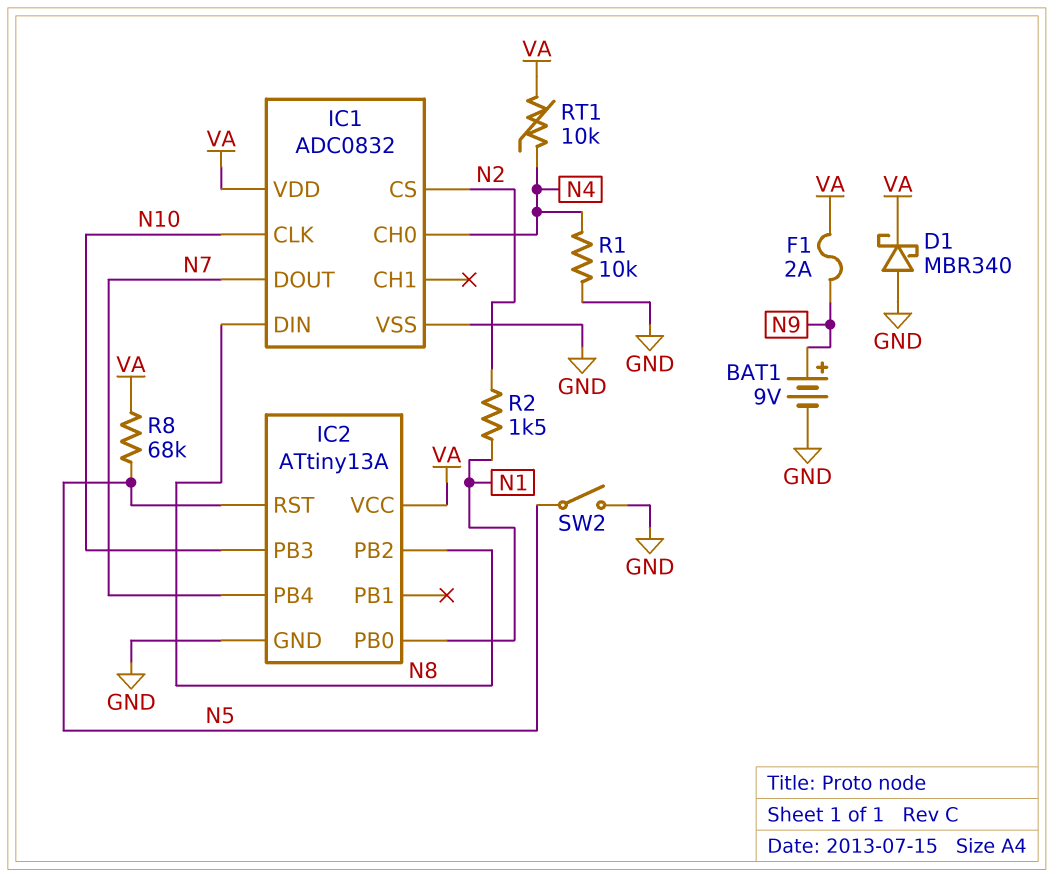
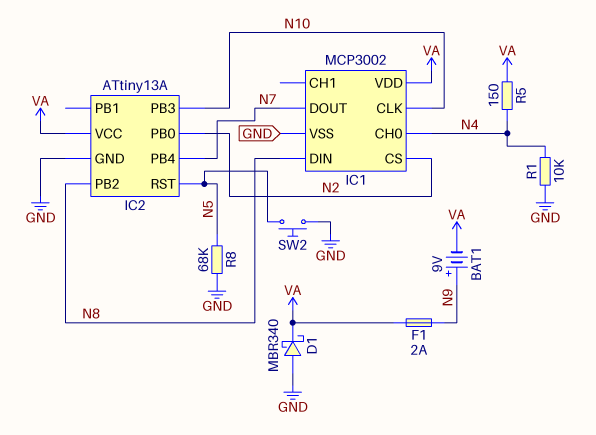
BAT1: 9V (plus N9, minus GND) -> 9V (plus N9, minus VA)
IC1: ADC0832 -> MCP3002
IC2 pin PB0: N1 -> N2
R2: 1.5k (N1, N2) -> none
R5: none -> 150 (N4, VA)
R8: 68k (N5, VA) -> 68k (GND, N5)
RT1: 10k (N4, VA) -> none
SW2: switch (GND, N5) -> button (GND, N5)

